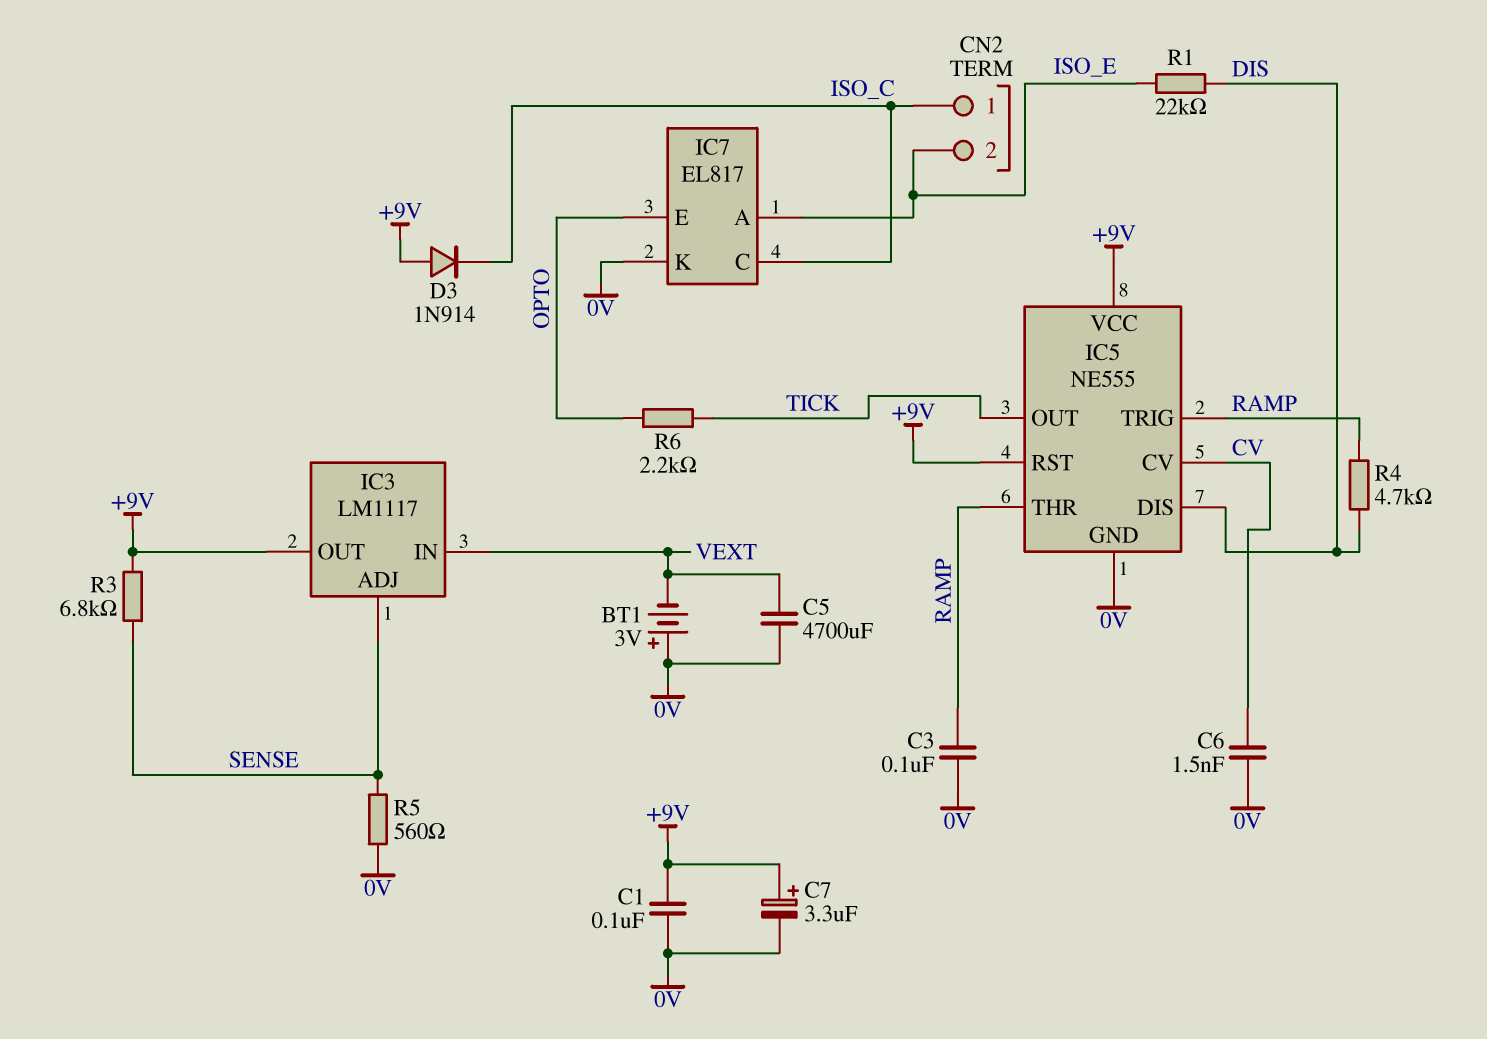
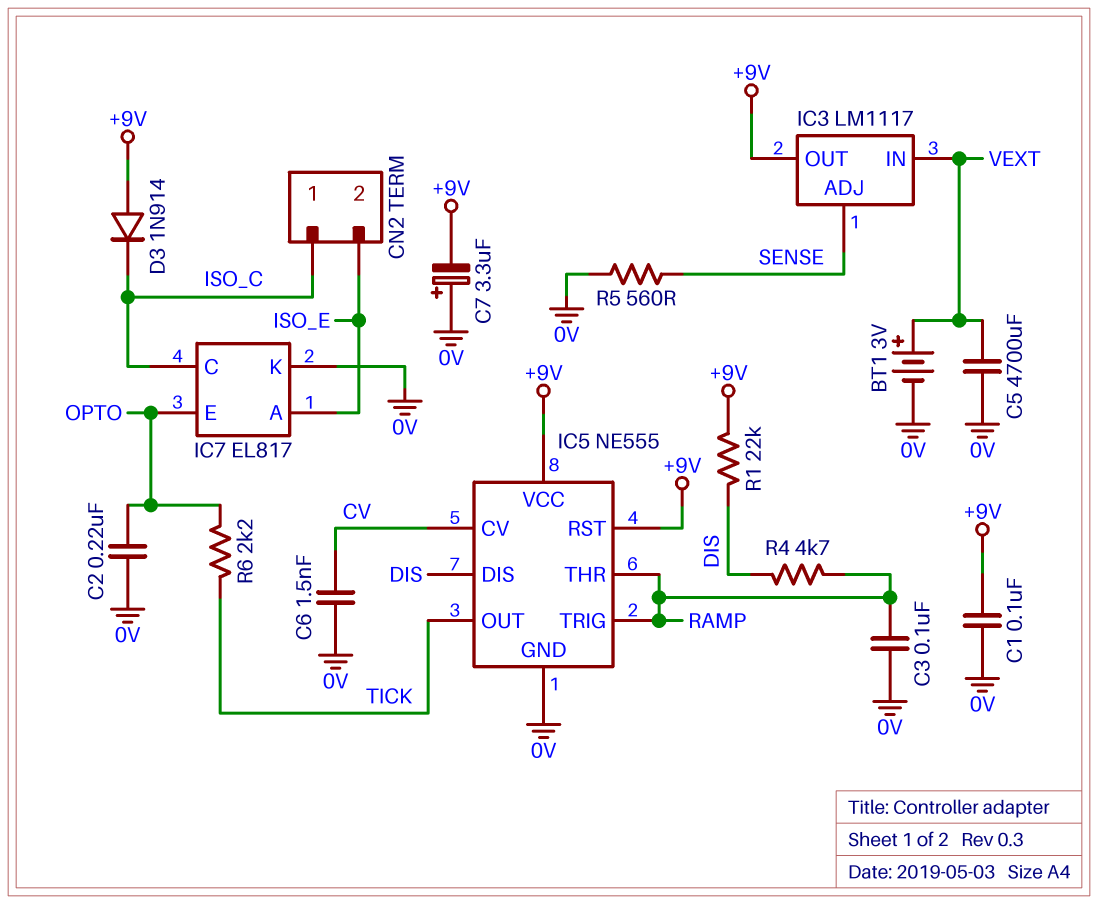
BT1: 3V (plus 0V, minus VEXT) -> 3V (plus VEXT, minus 0V)
C2: none -> 220nF (0V, OPTO)
C7: 3.3uF (plus +9V, minus 0V) -> 3.3uF (plus 0V, minus +9V)
R1: 22k (DIS, ISO_E) -> 22k (+9V, DIS)
R3: 6.8k (+9V, SENSE) -> none

